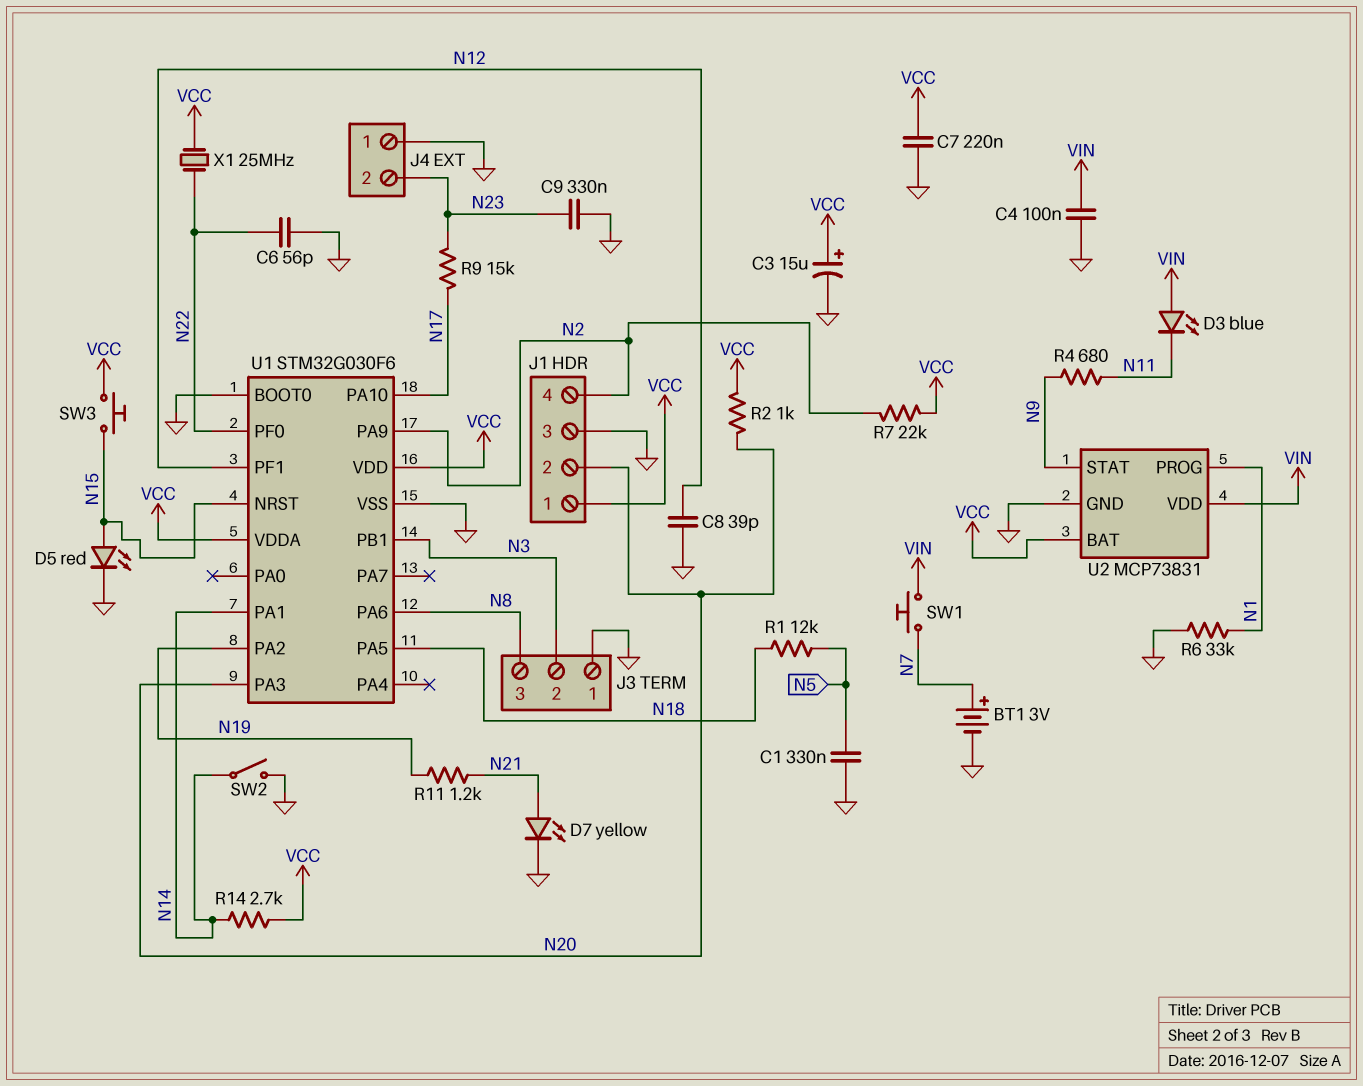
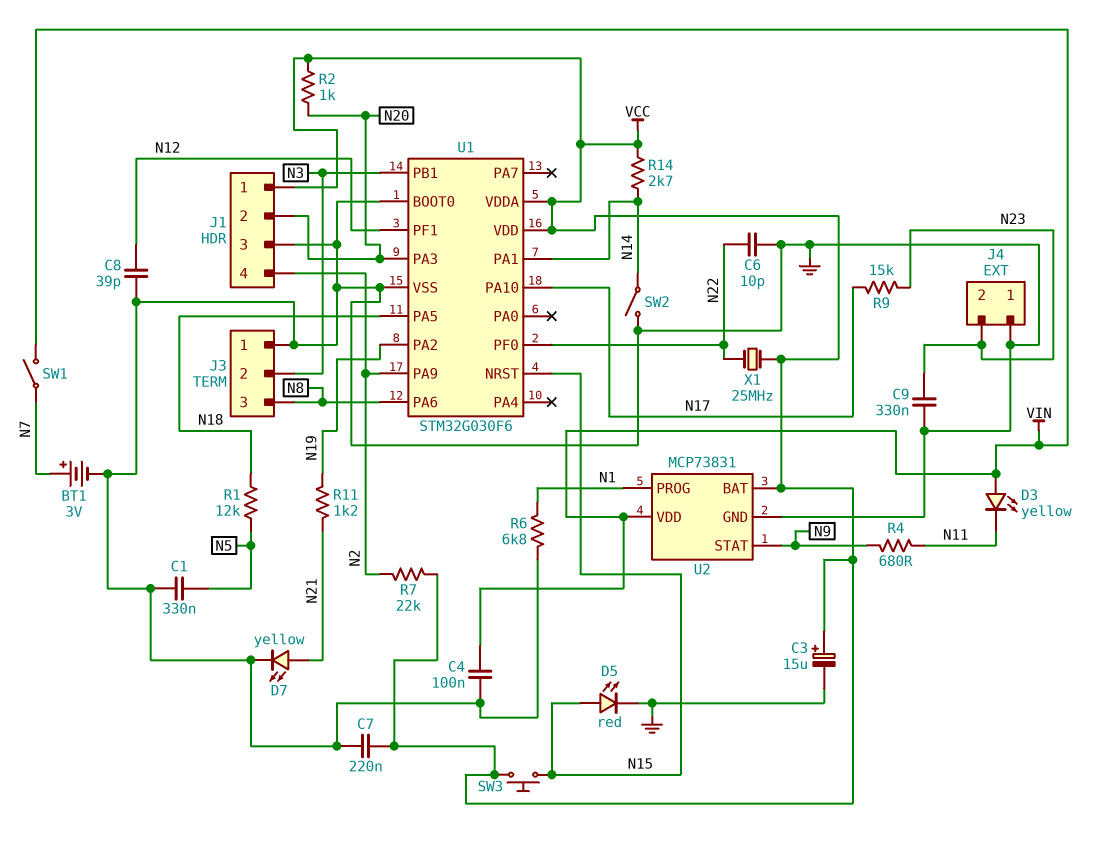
C6: 56pF (GND, N22) -> 10pF (GND, N22)
D3: LED blue (A VIN, K N11) -> LED yellow (A VIN, K N11)
R6: 33k (GND, N1) -> 6.8k (GND, N1)
SW1: button (N7, VIN) -> switch (N7, VIN)

